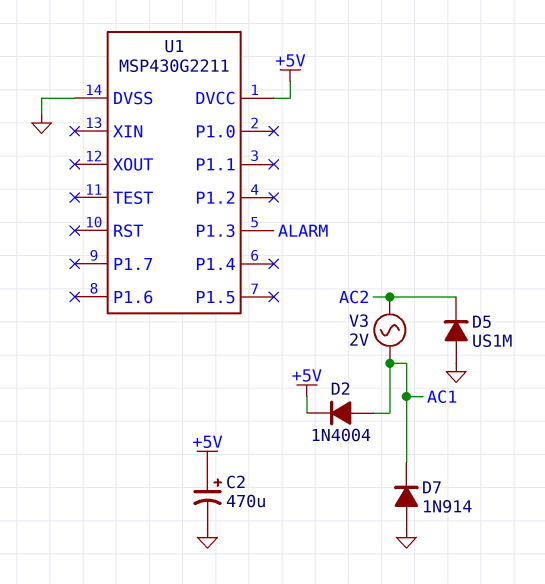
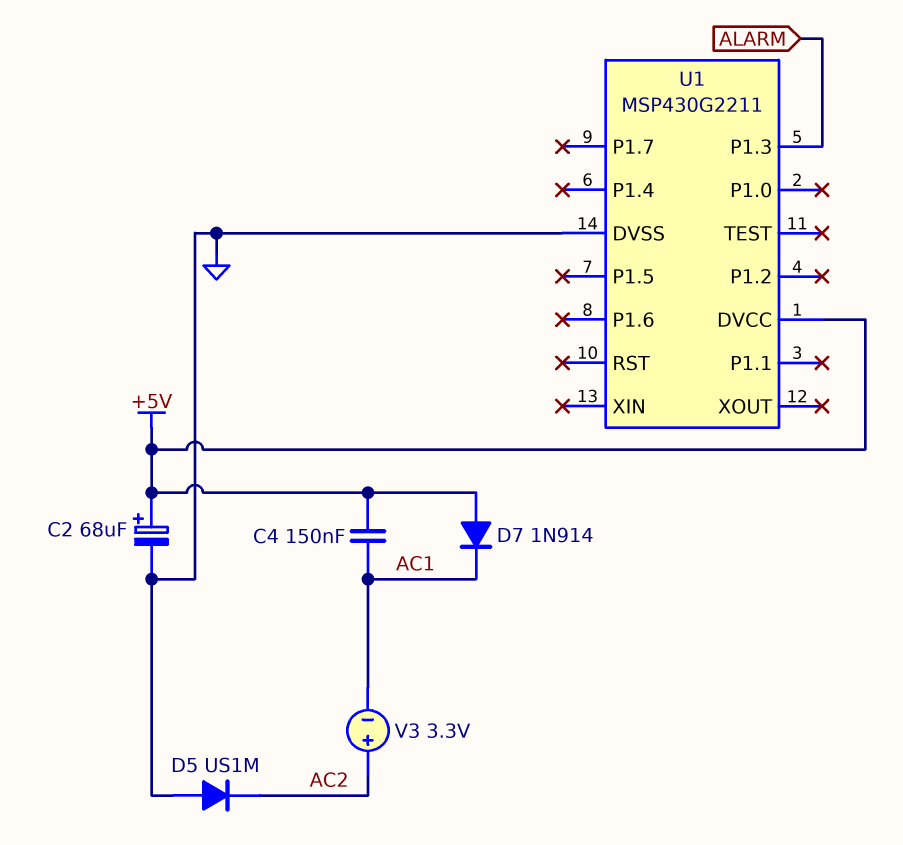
C2: 470uF (plus +5V, minus GND) -> 68uF (plus +5V, minus GND)
C4: none -> 150nF (+5V, AC1)
D2: diode 1N4004 (A AC1, K +5V) -> none
D7: diode 1N914 (A GND, K AC1) -> diode 1N914 (A +5V, K AC1)
V3: AC 2V (AC1, AC2) -> 3.3V (plus AC2, minus AC1)

